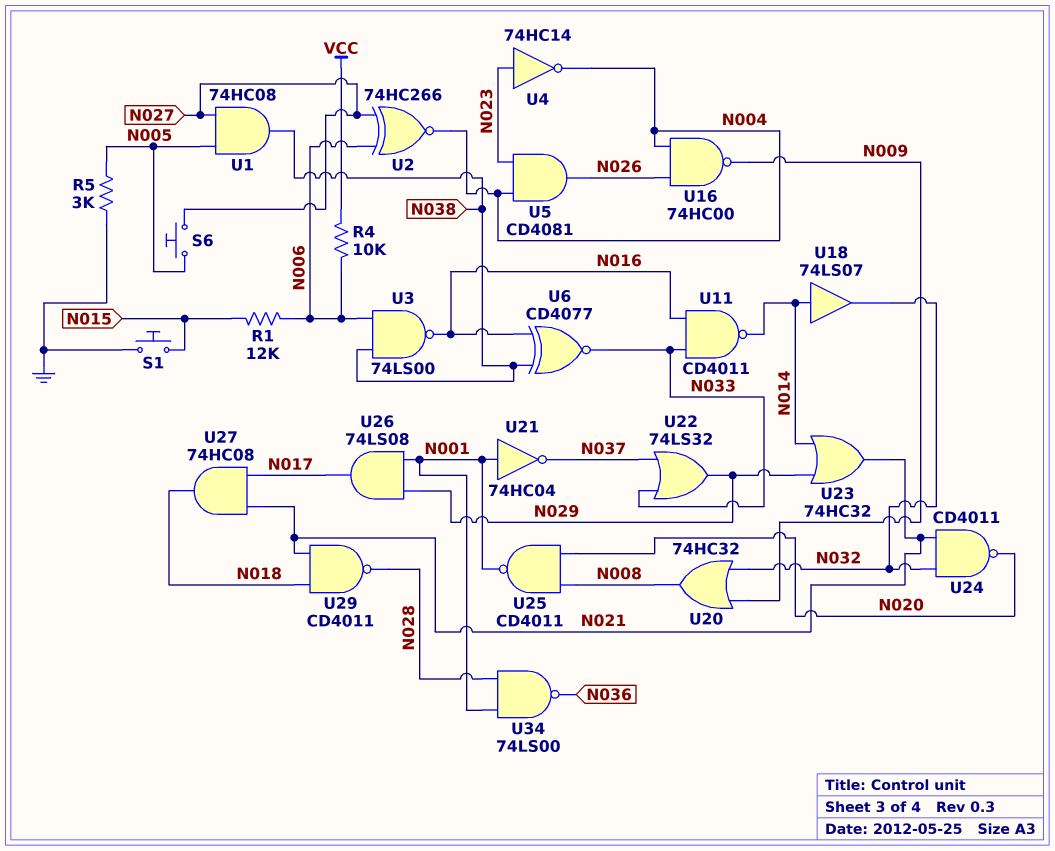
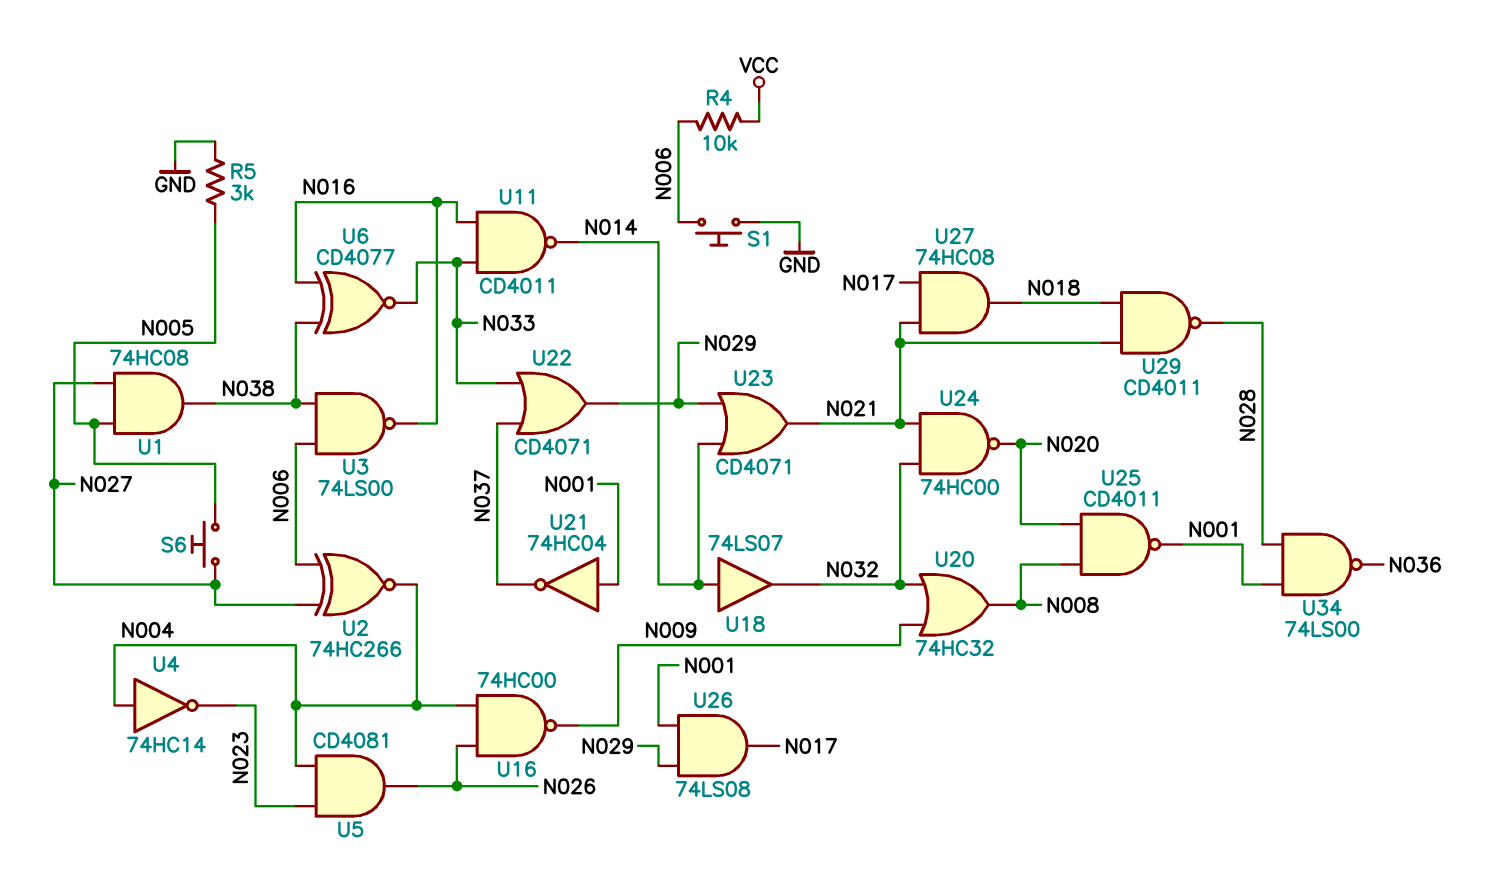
R1: 12k (N006, N015) -> none
S1: button (GND, N015) -> button (GND, N006)
U4: NOT 74HC14 (in N023, out N004) -> NOT 74HC14 (in N004, out N023)
U22: OR 74LS32 (in N033, in N037, out N029) -> OR CD4071 (in N033, in N037, out N029)
U23: OR 74HC32 (in N014, in N029, out N021) -> OR CD4071 (in N014, in N029, out N021)
U24: NAND CD4011 (in N021, in N032, out N020) -> NAND 74HC00 (in N021, in N032, out N020)

